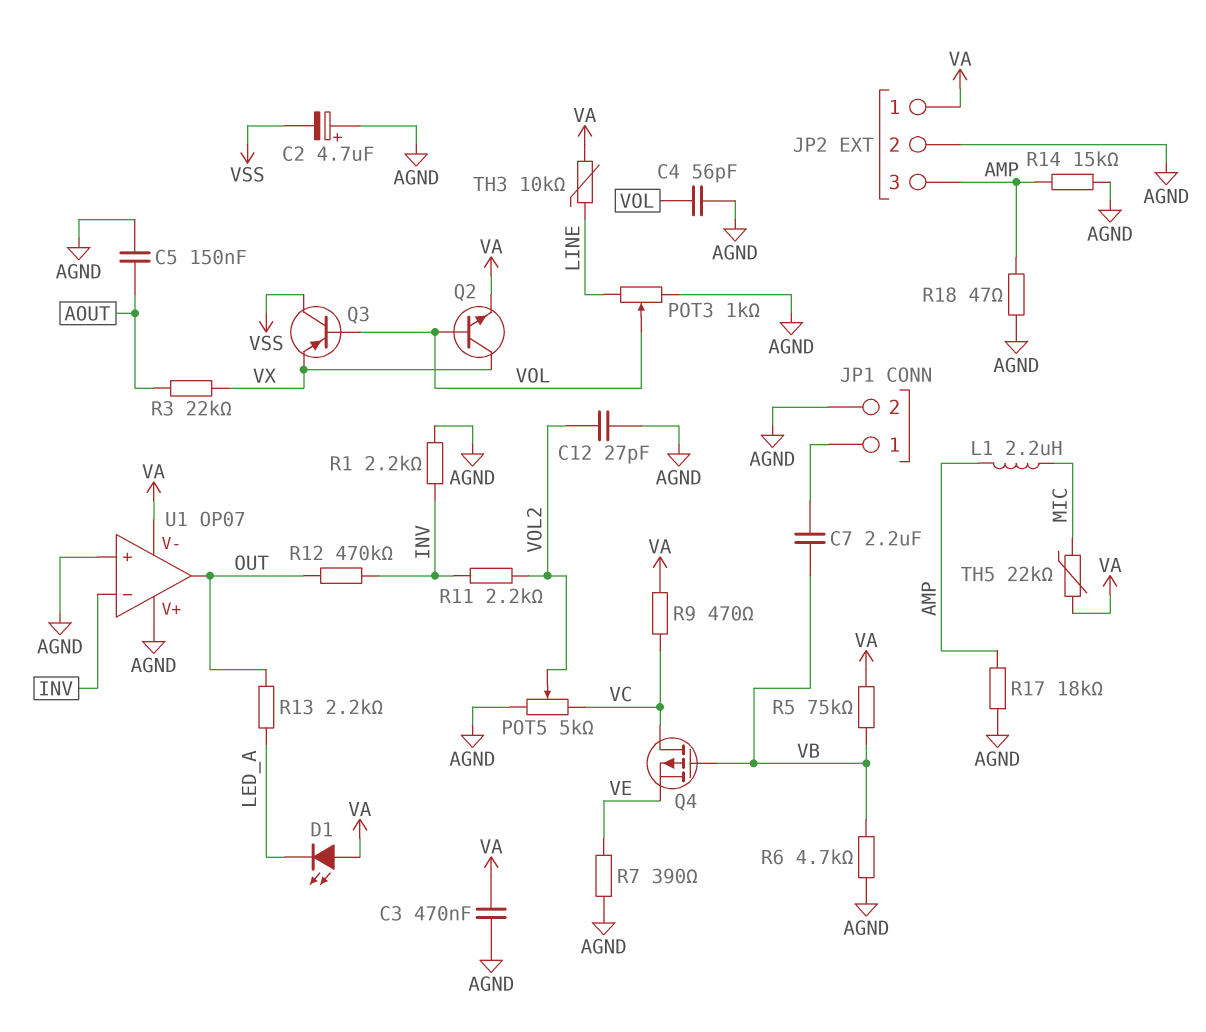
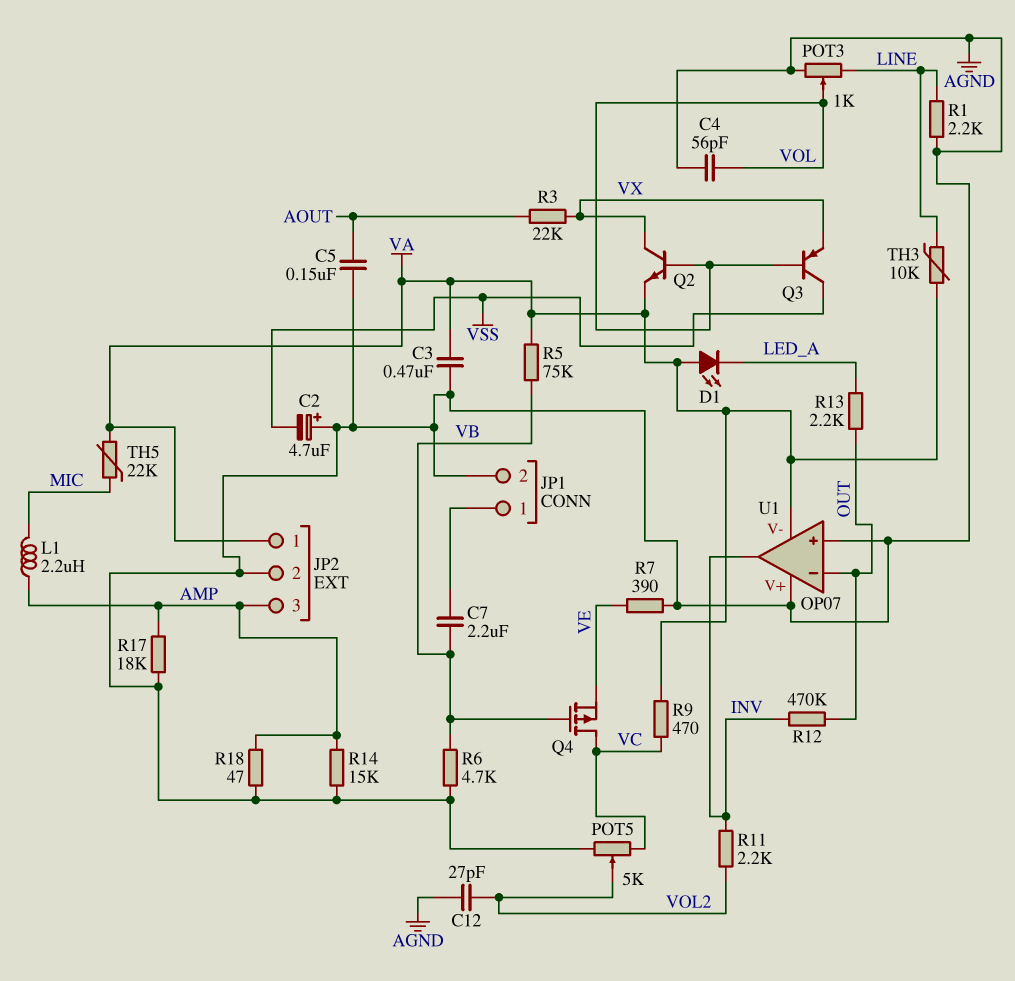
R1: 2.2k (AGND, INV) -> 2.2k (AGND, LINE)
U1 pin in-: INV -> OUT
U1 pin out: OUT -> INV

